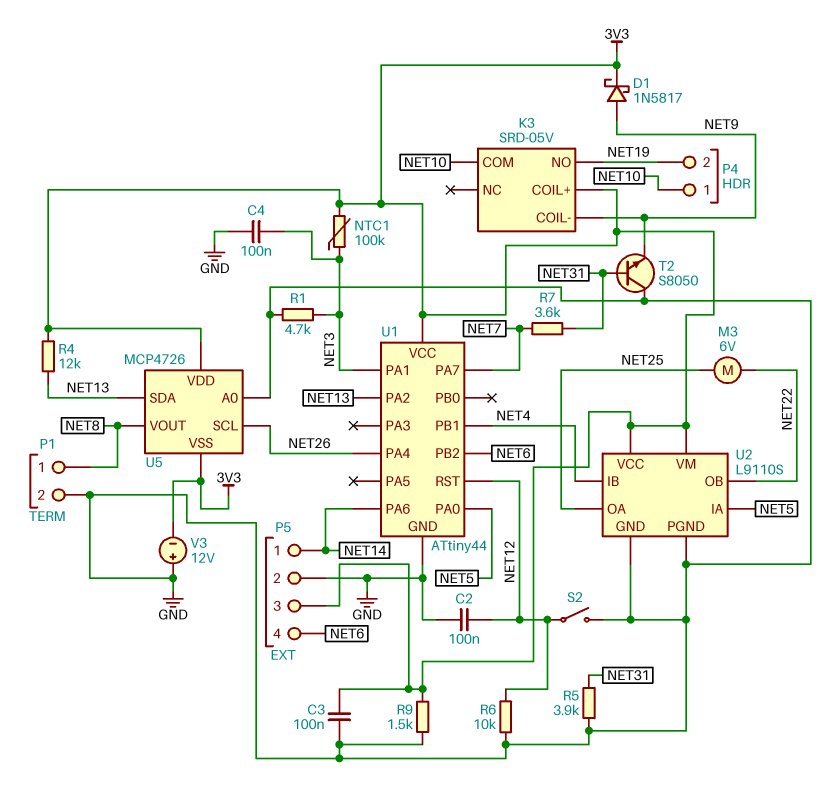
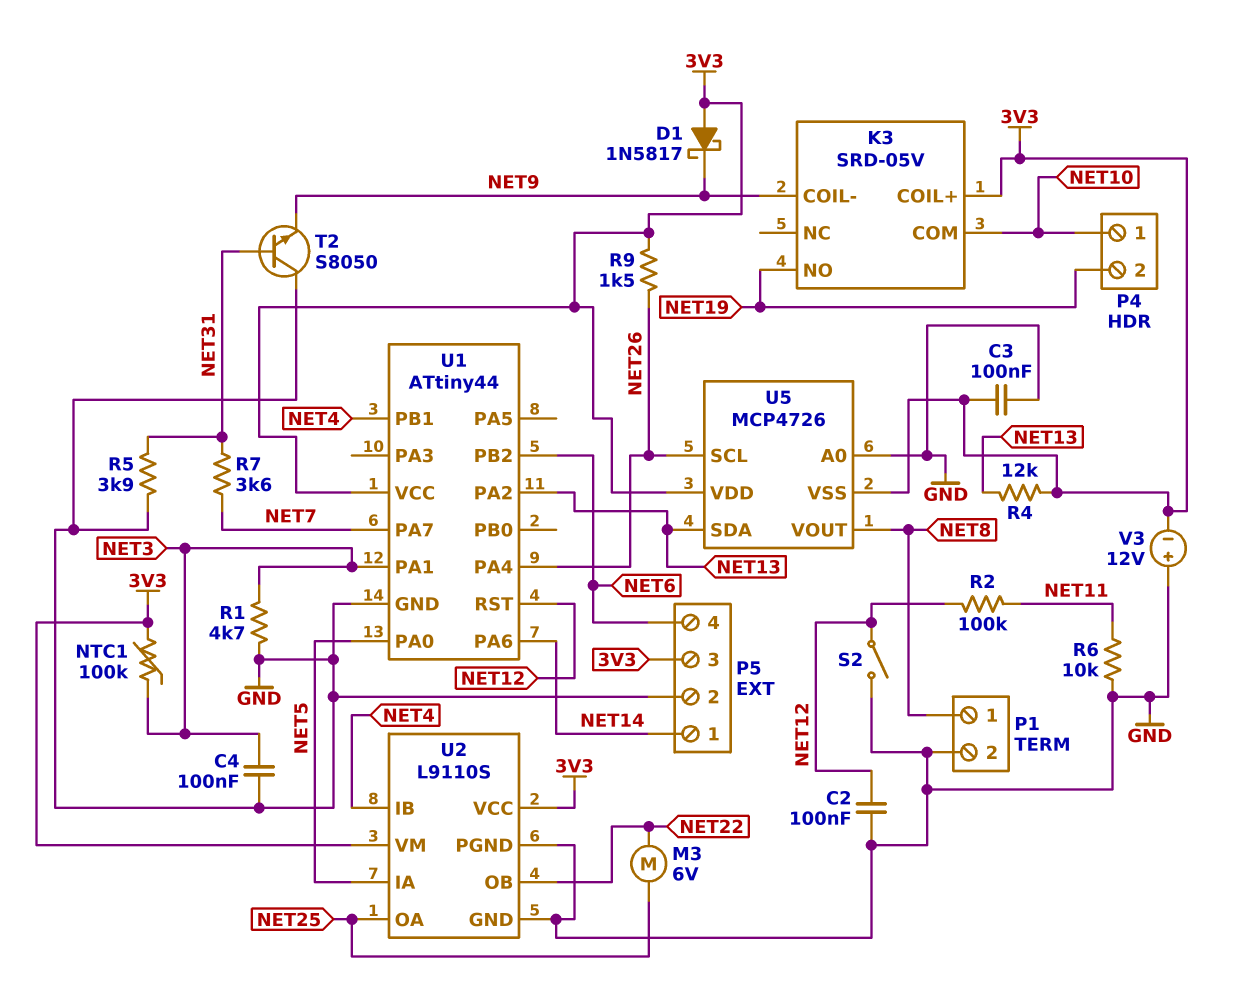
D1: schottky 1N5817 (A NET9, K 3V3) -> schottky 1N5817 (A 3V3, K NET9)
R2: none -> 100k (NET11, NET12)
R6: 10k (GND, NET12) -> 10k (GND, NET11)
R9: 1.5k (3V3, GND) -> 1.5k (3V3, NET26)

